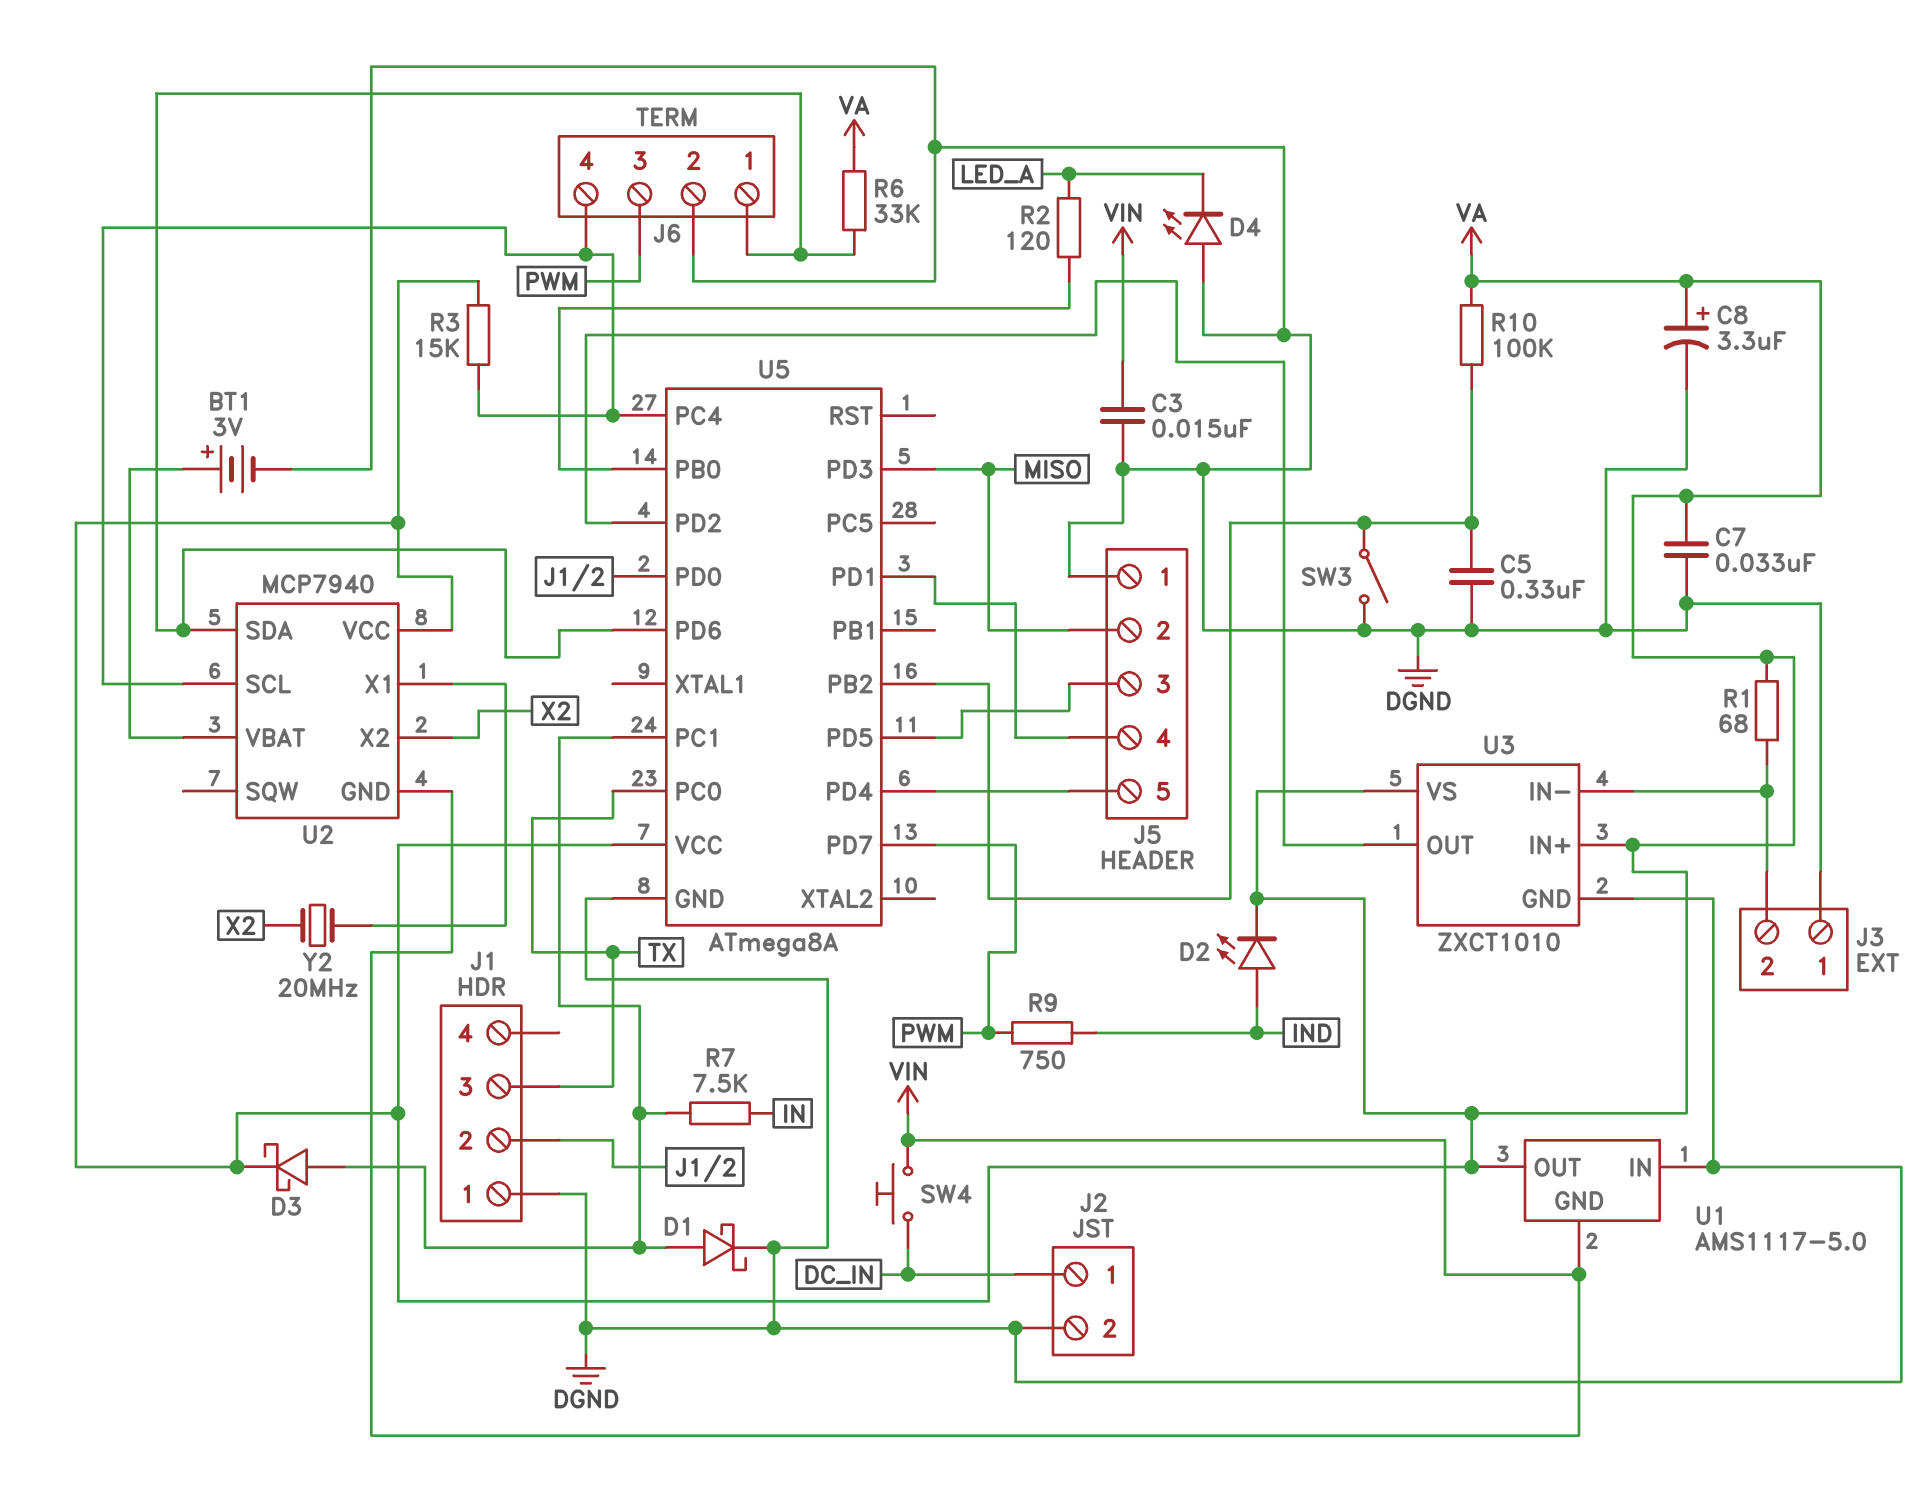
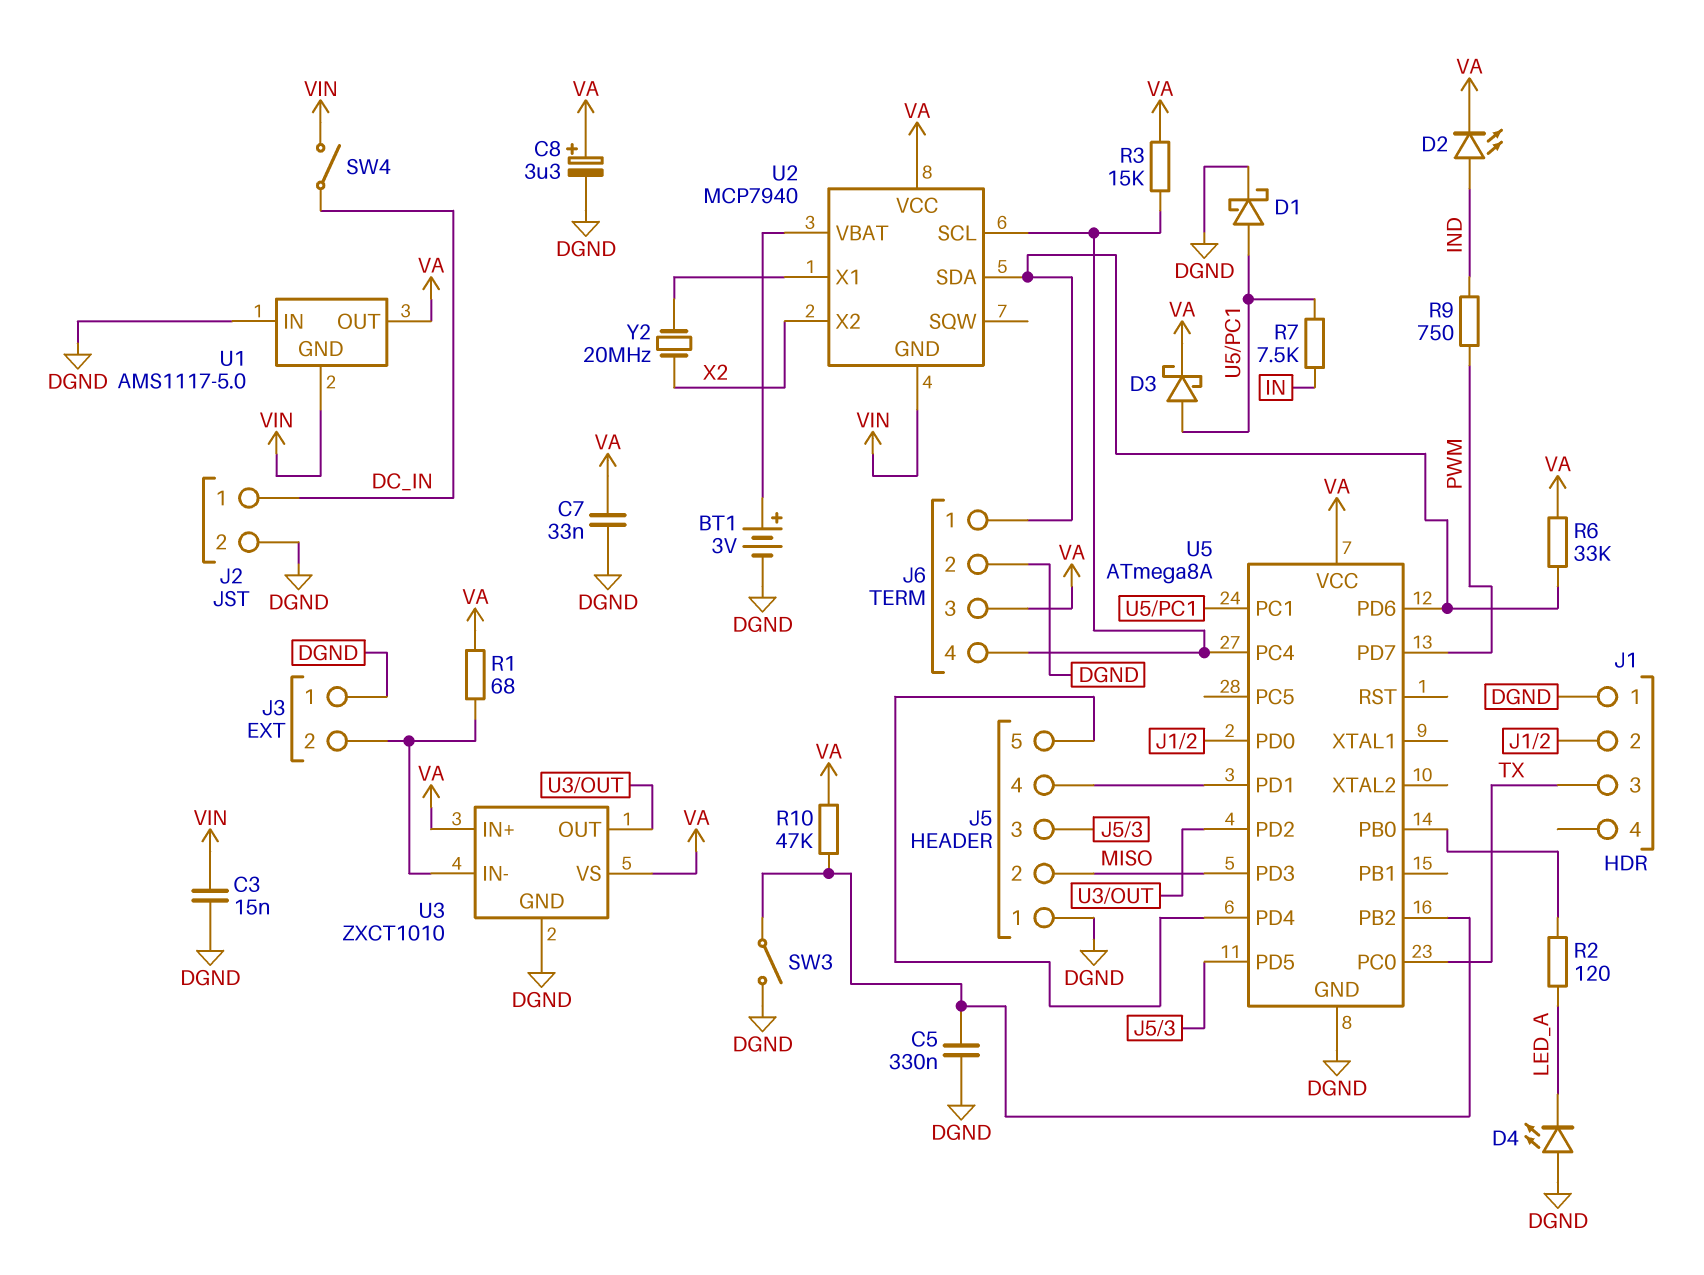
J6 pin 3: PWM -> VA
R10: 100k (U5/PB2, VA) -> 47k (U5/PB2, VA)
SW4: button (DC_IN, VIN) -> switch (DC_IN, VIN)

